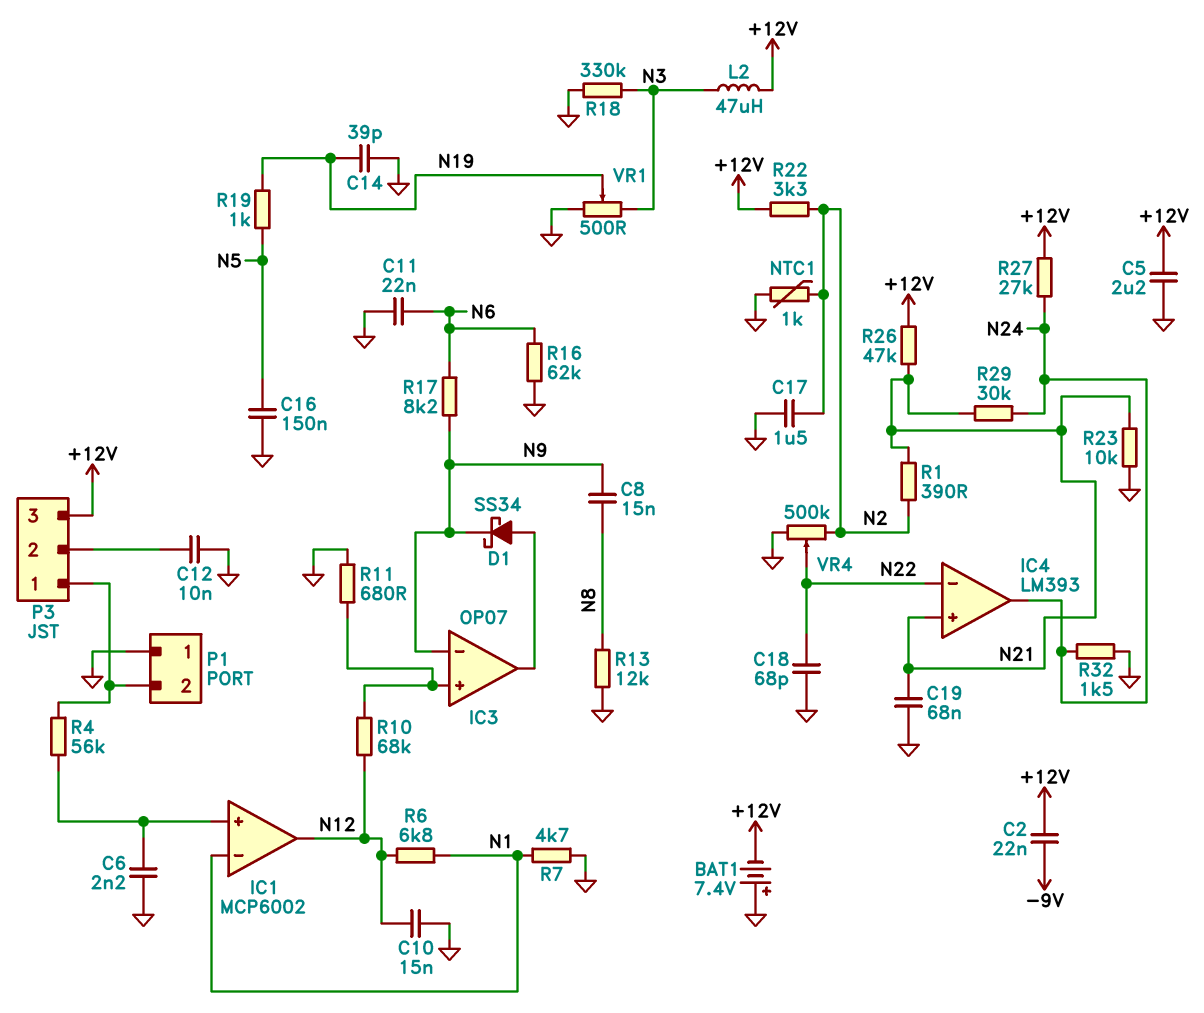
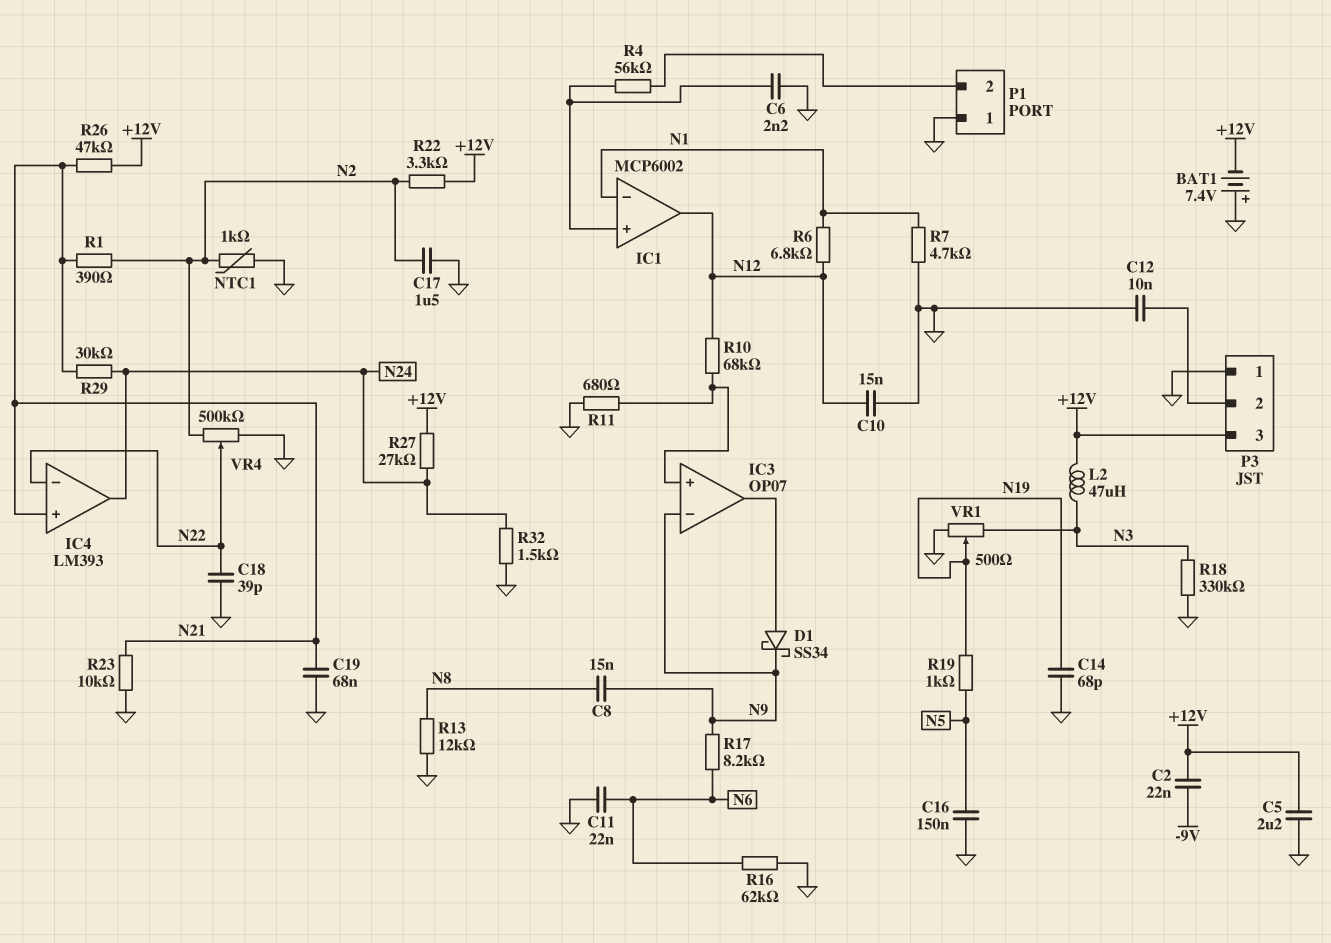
C14: 39pF (GND, N19) -> 68pF (GND, N19)
C18: 68pF (GND, N22) -> 39pF (GND, N22)
P3 pin 1: P1/2 -> GND

